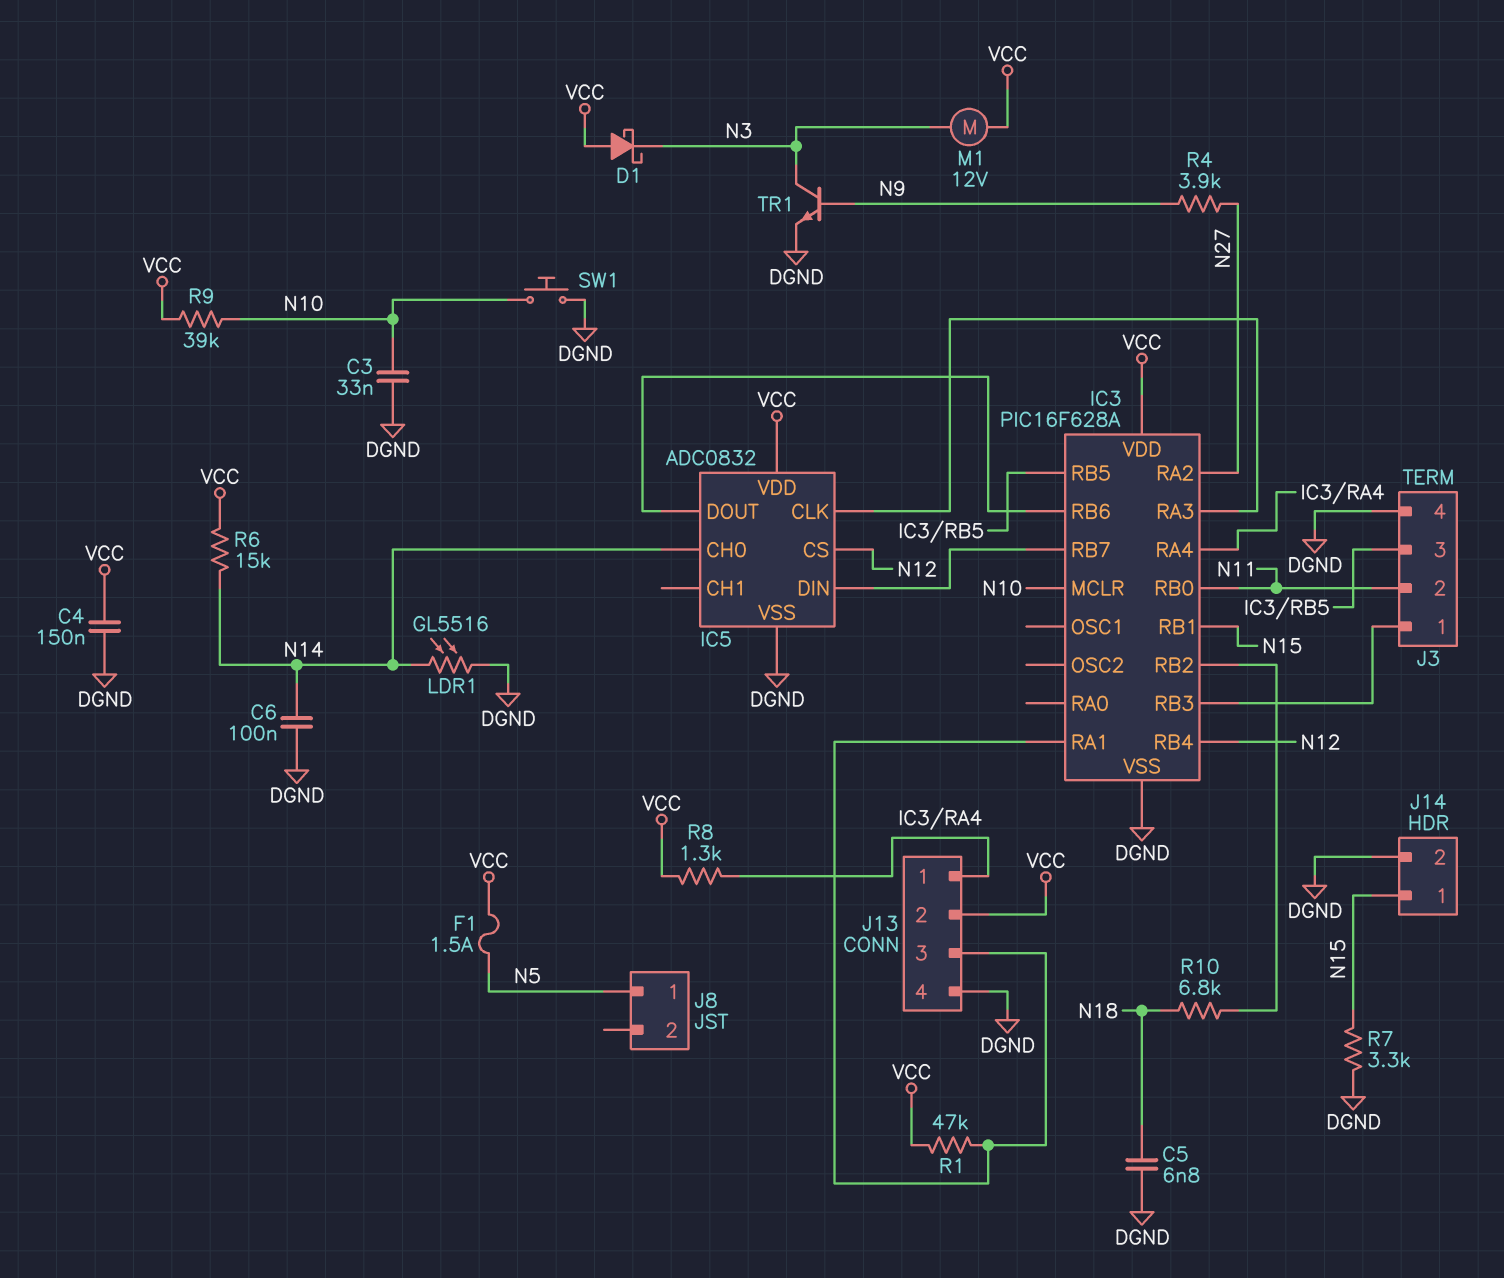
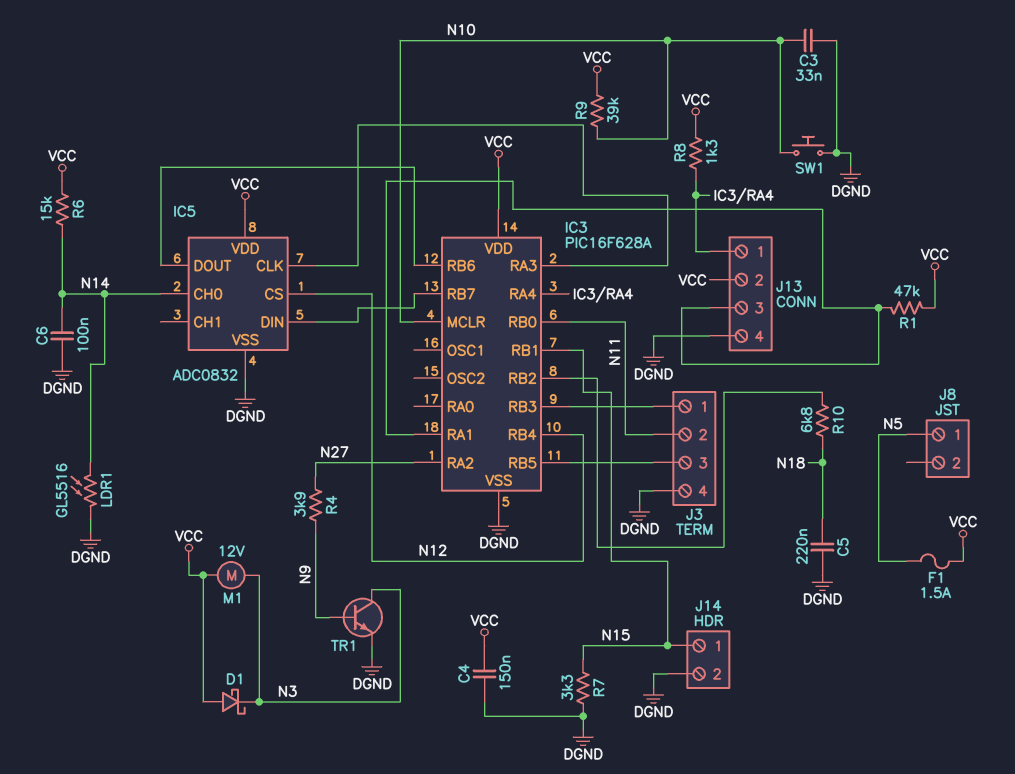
C5: 6.8nF (DGND, N18) -> 220nF (DGND, N18)

